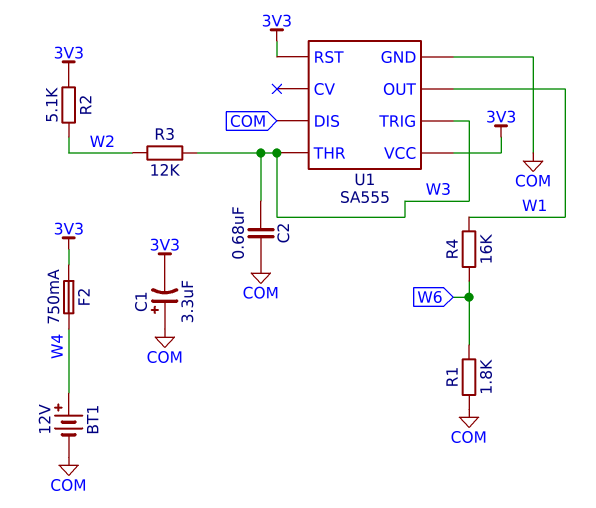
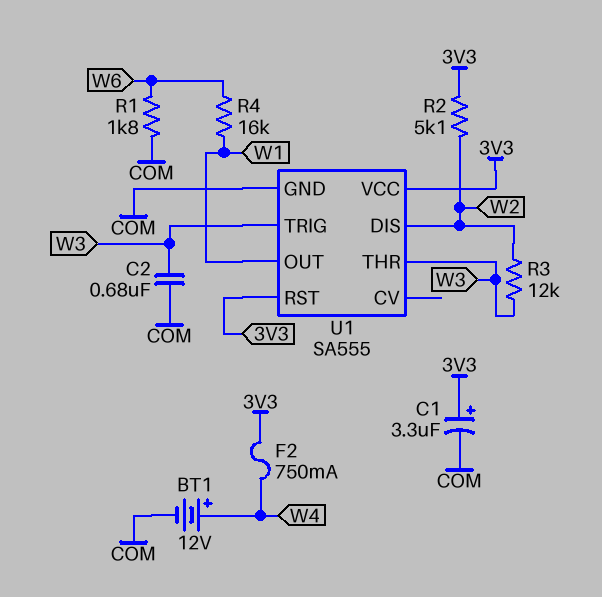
C1: 3.3uF (plus COM, minus 3V3) -> 3.3uF (plus 3V3, minus COM)
U1 pin DIS: COM -> W2

